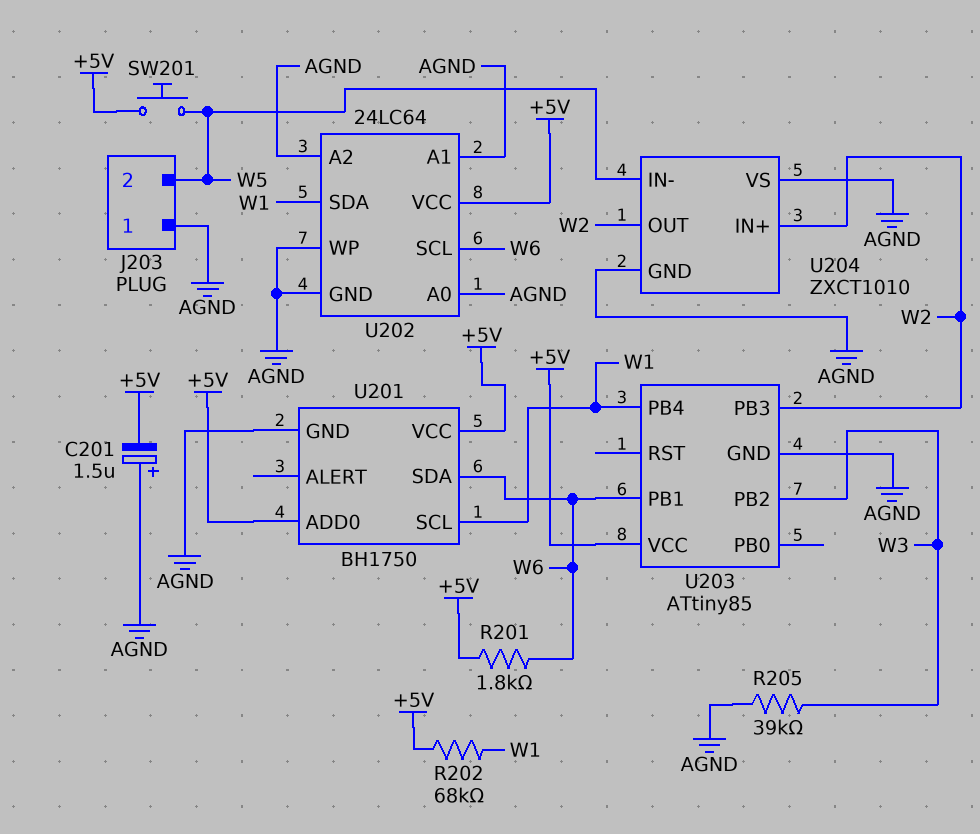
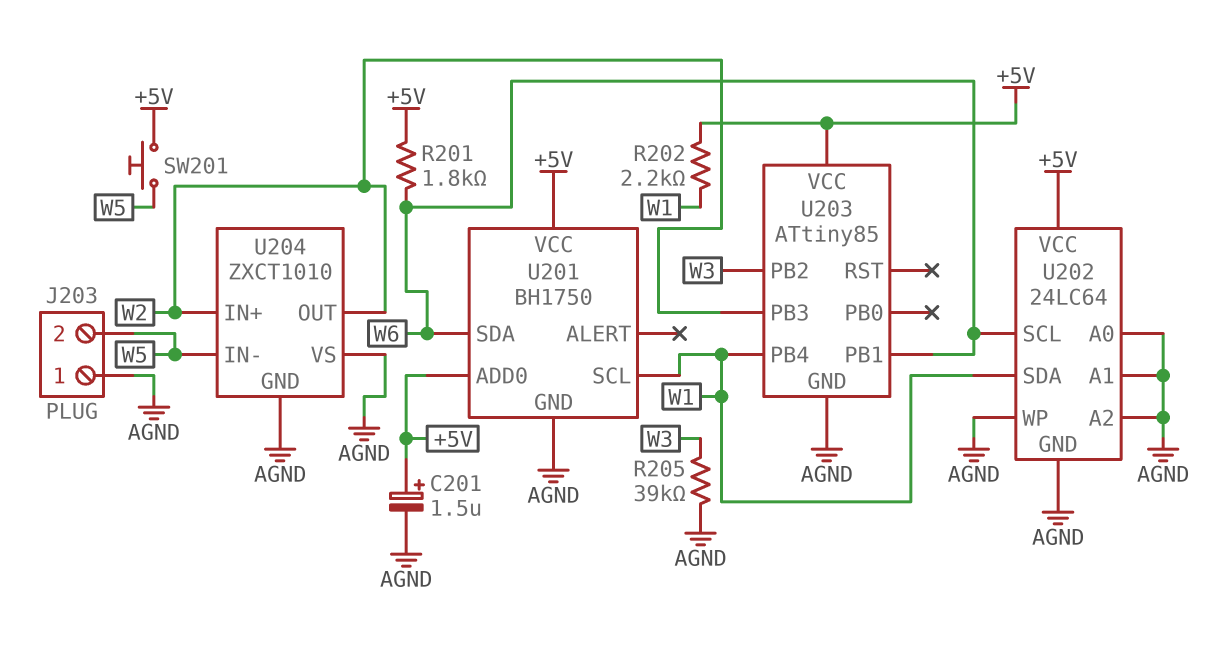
C201: 1.5uF (plus AGND, minus +5V) -> 1.5uF (plus +5V, minus AGND)
R202: 68k (+5V, W1) -> 2.2k (+5V, W1)

